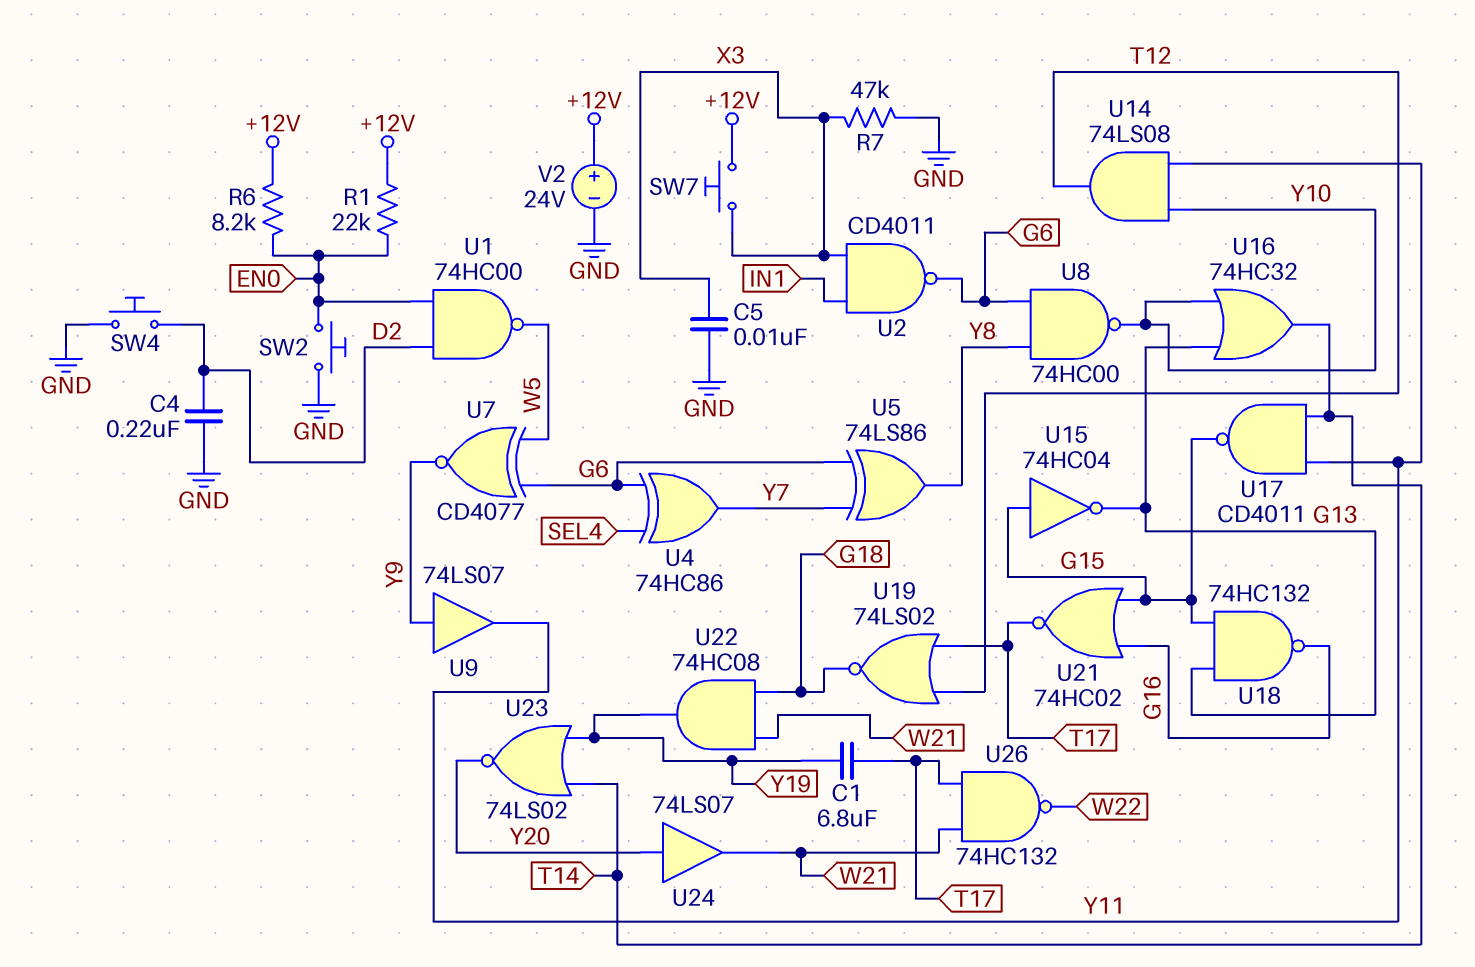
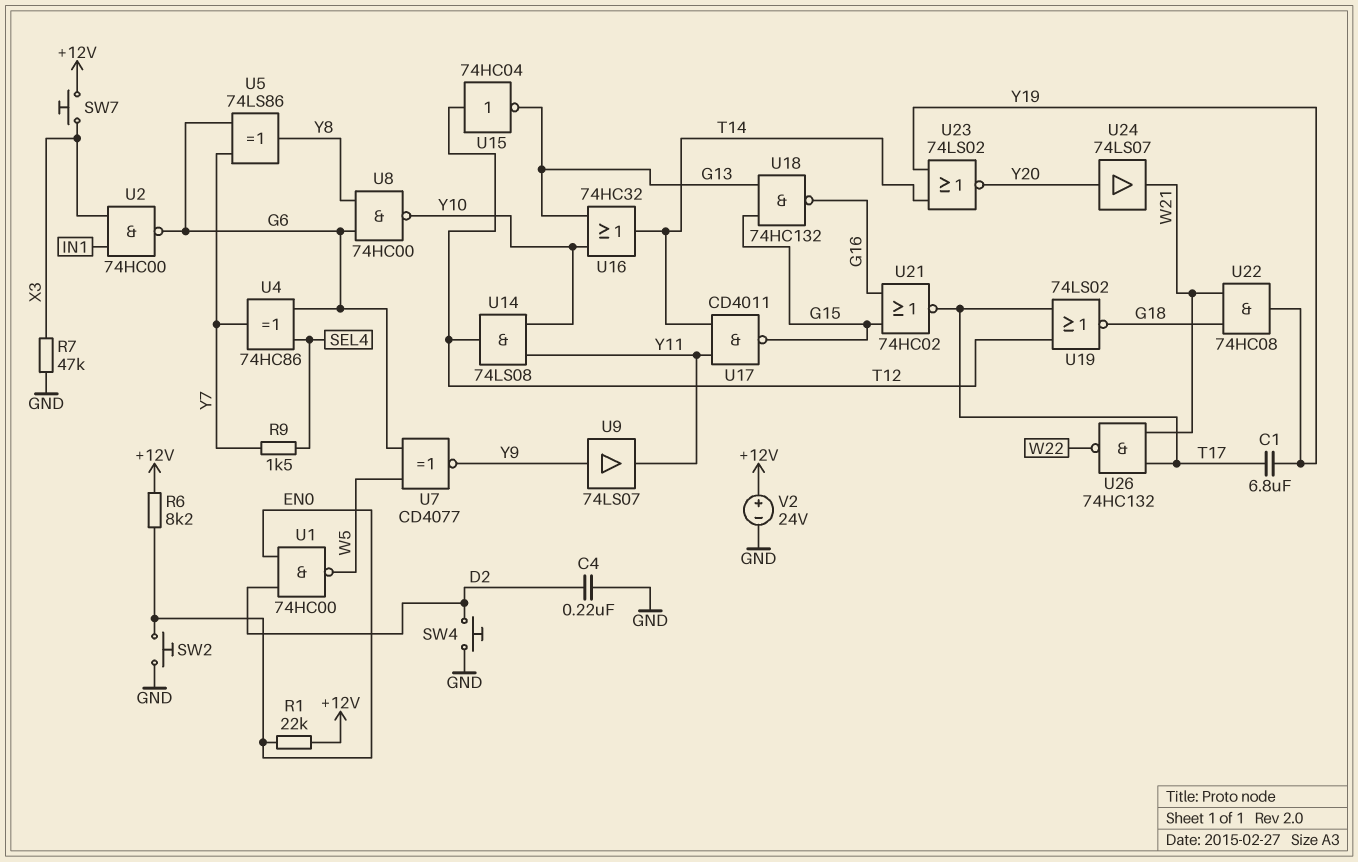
C5: 10nF (GND, X3) -> none
R9: none -> 1.5k (SEL4, Y7)
U2: NAND CD4011 (in IN1, in X3, out G6) -> NAND 74HC00 (in IN1, in X3, out G6)
U15: NOT 74HC04 (in G15, out G13) -> NOT 74HC04 (in T12, out G13)

